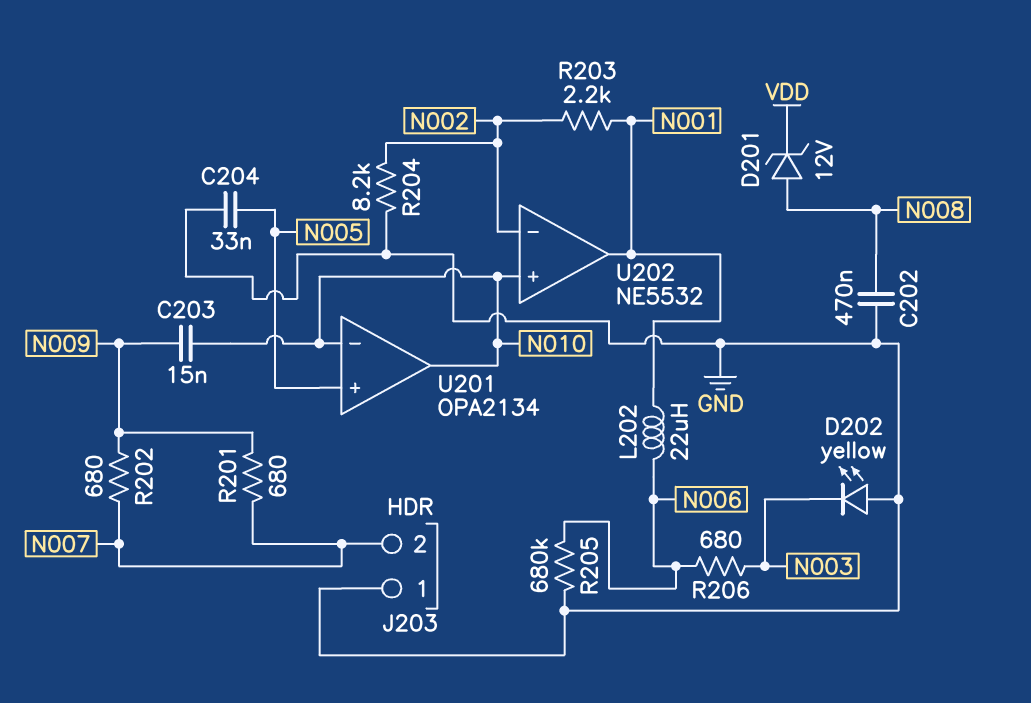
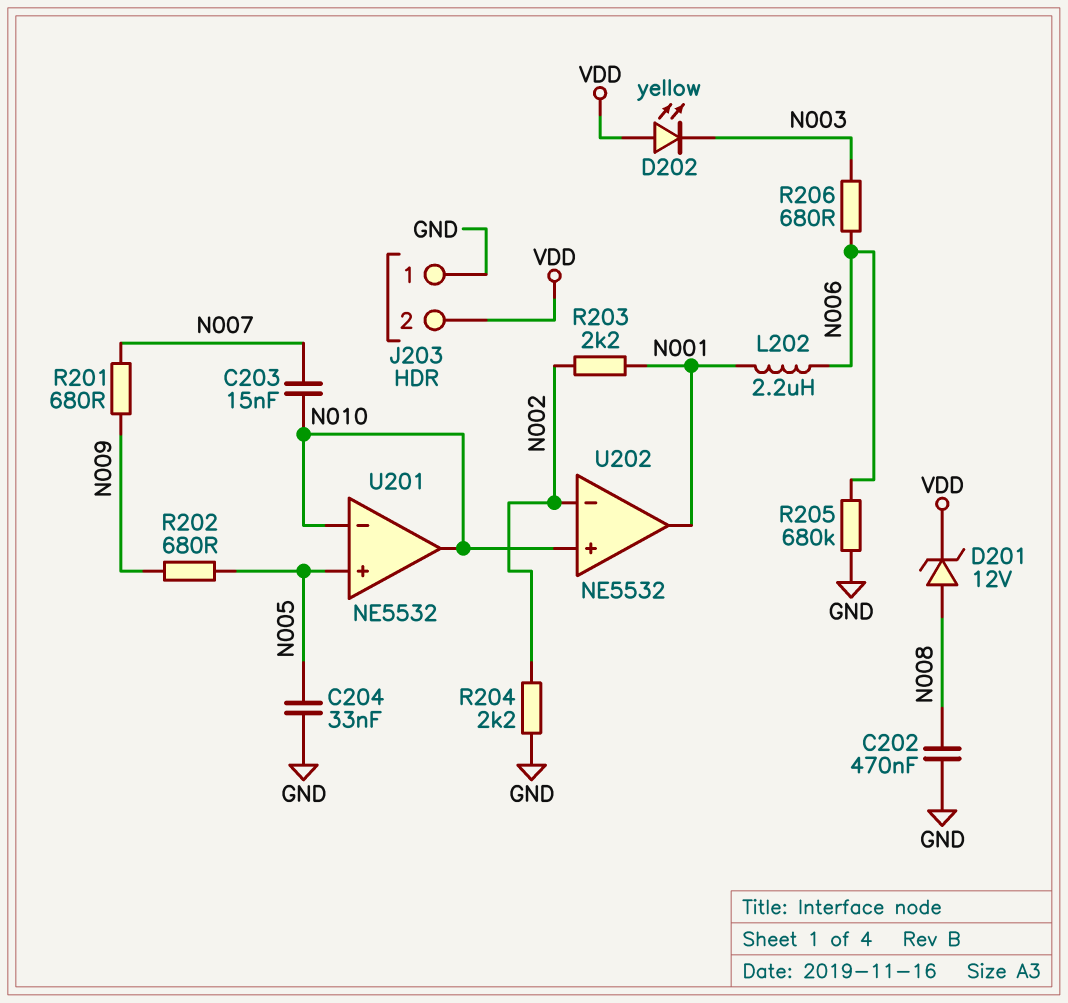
C203: 15nF (N009, N010) -> 15nF (N007, N010)
D202: LED yellow (A GND, K N003) -> LED yellow (A VDD, K N003)
J203 pin 2: N007 -> VDD
L202: 22uH (N001, N006) -> 2.2uH (N001, N006)
R202: 680 (N007, N009) -> 680 (N005, N009)
R204: 8.2k (GND, N002) -> 2.2k (GND, N002)
U201: OPA2134 -> NE5532

